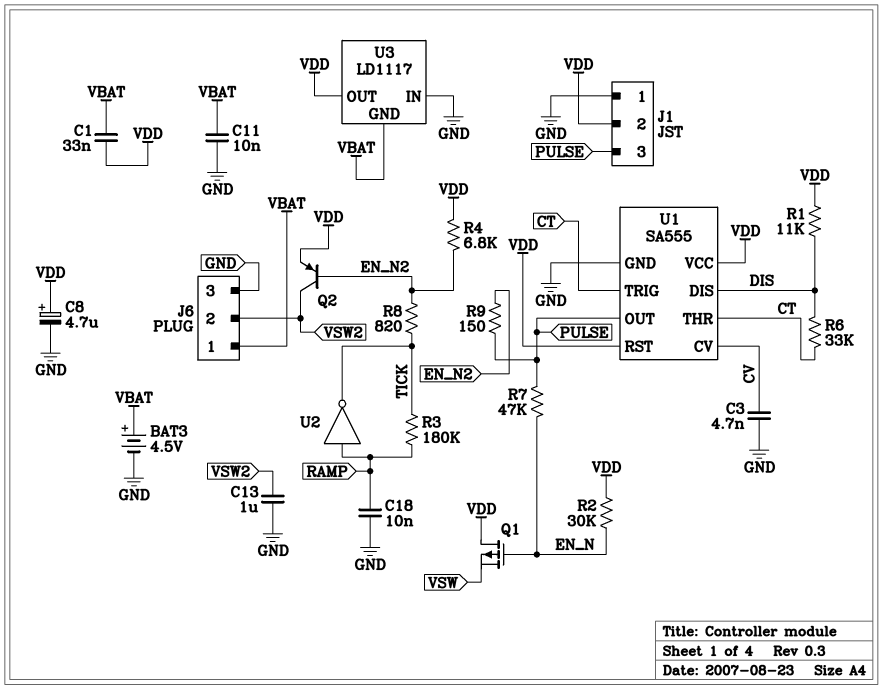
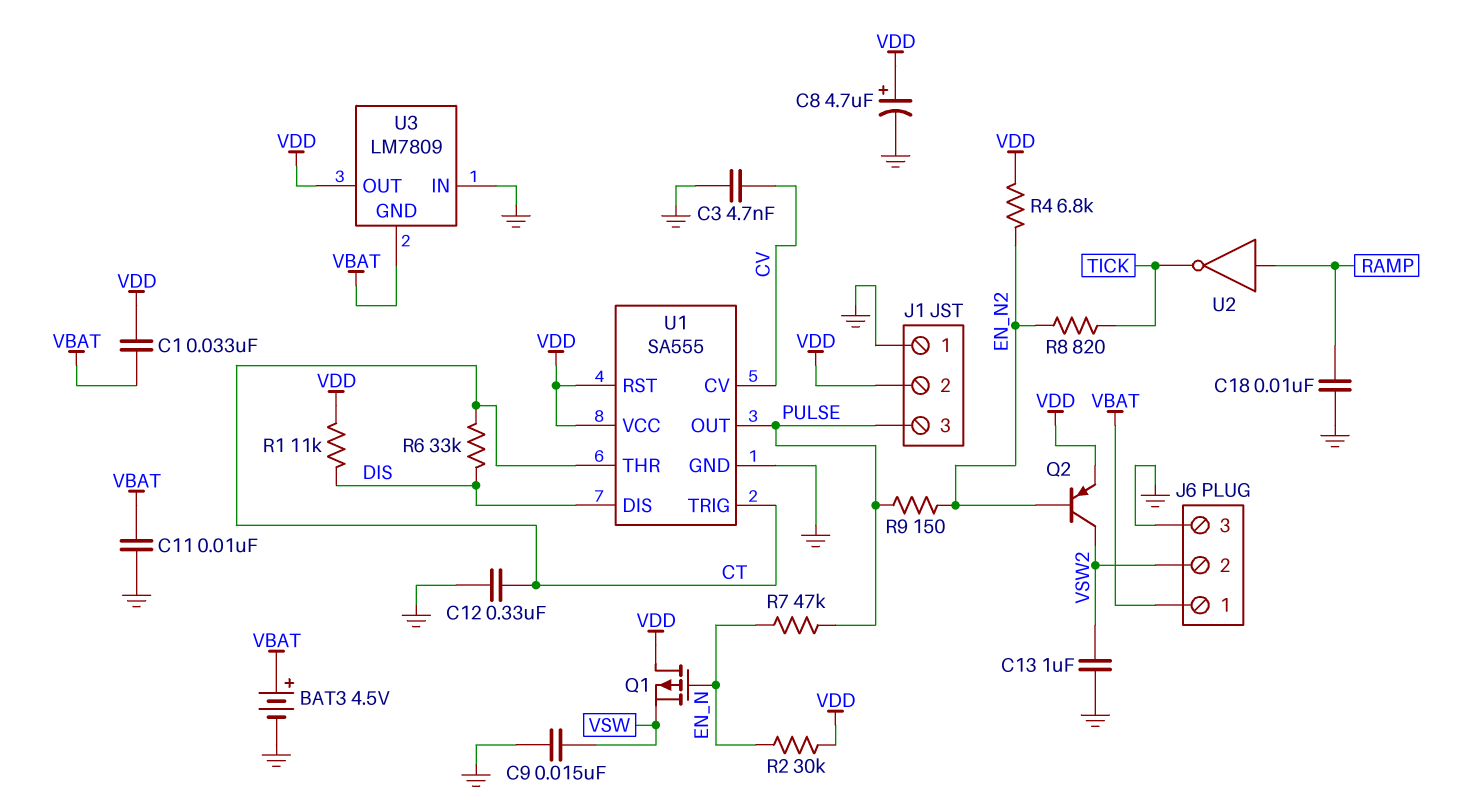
C9: none -> 15nF (GND, VSW)
C12: none -> 330nF (CT, GND)
R3: 180k (RAMP, TICK) -> none
U3: LD1117 -> LM7809

